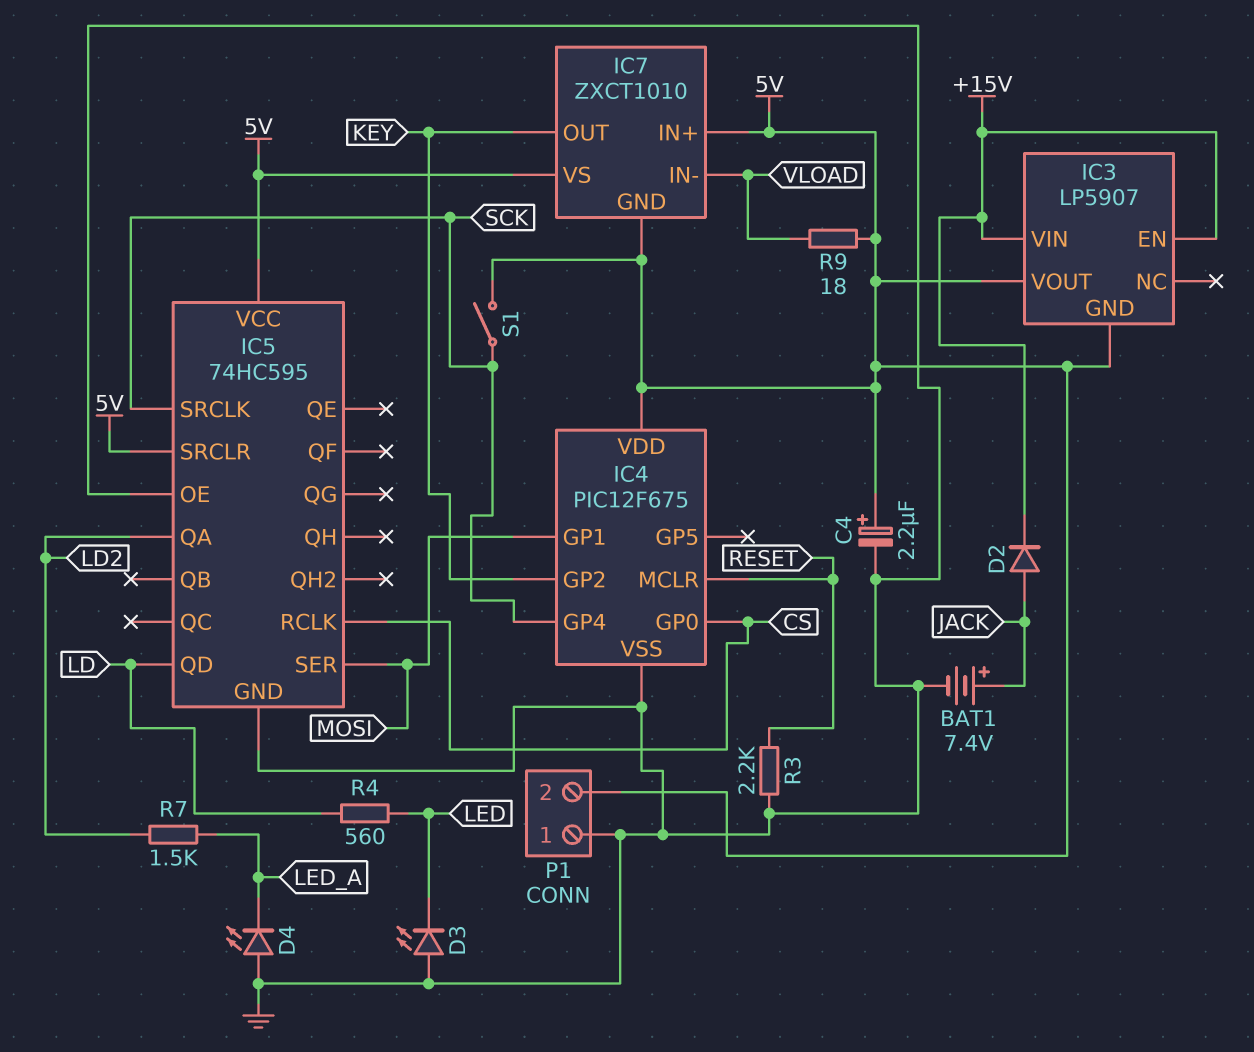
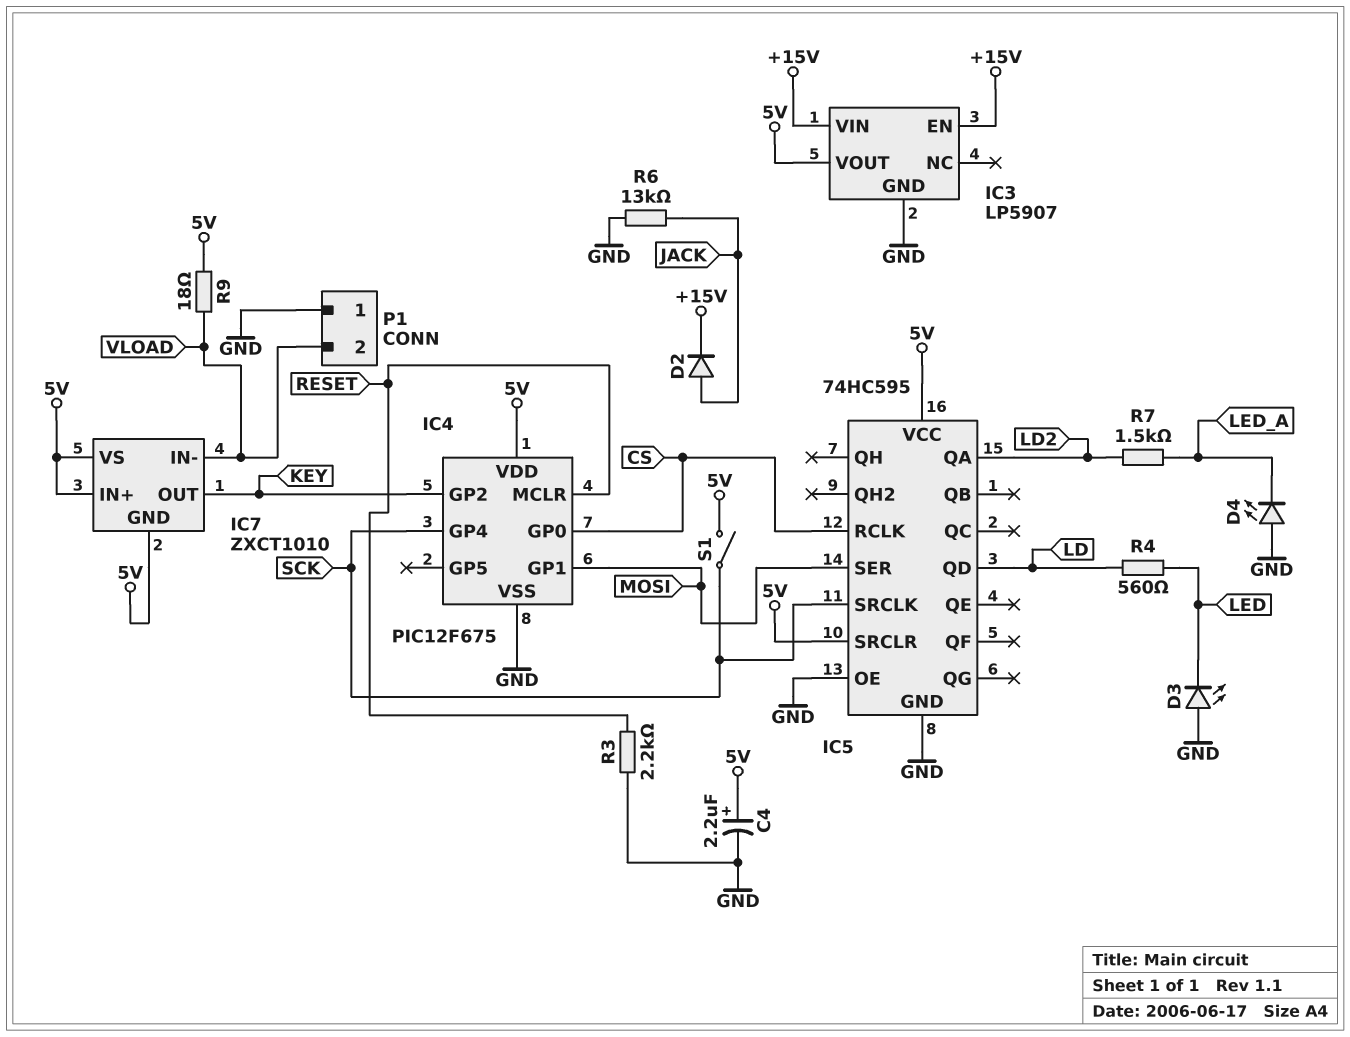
BAT1: 7.4V (plus JACK, minus GND) -> none
IC3 pin GND: 5V -> GND
P1 pin 2: 5V -> VLOAD
R6: none -> 13k (GND, JACK)

